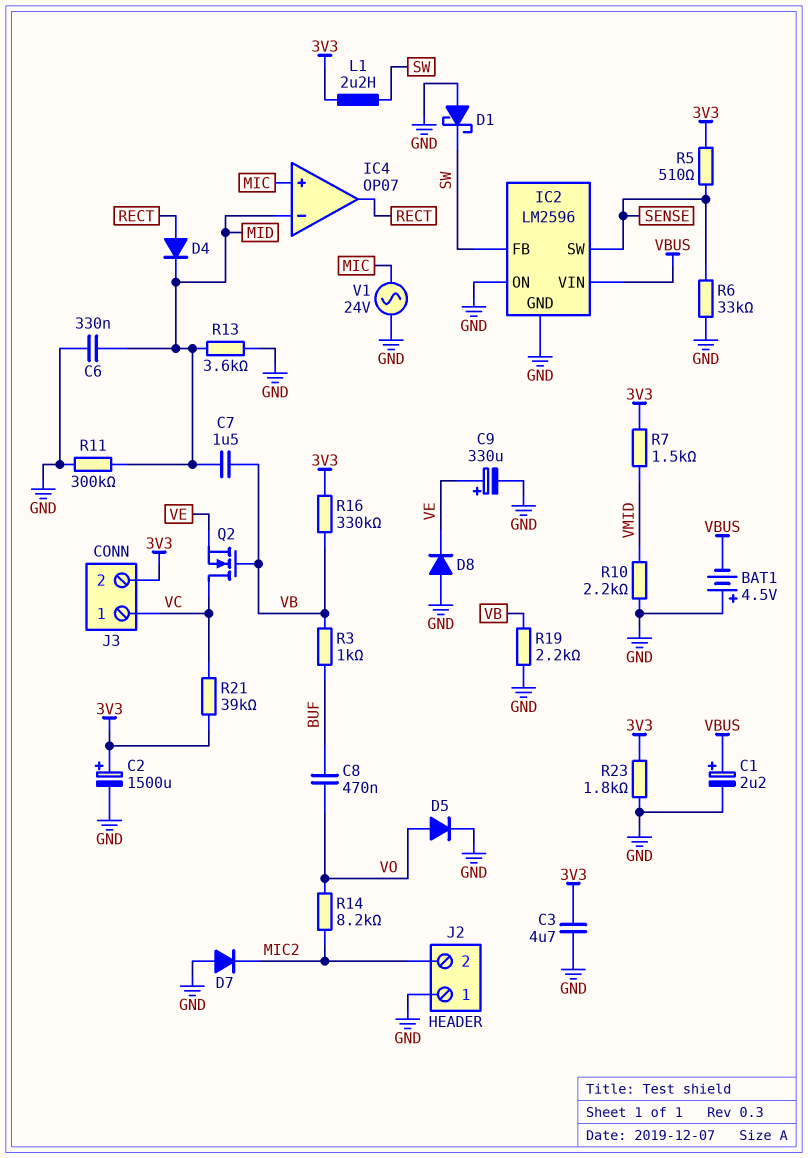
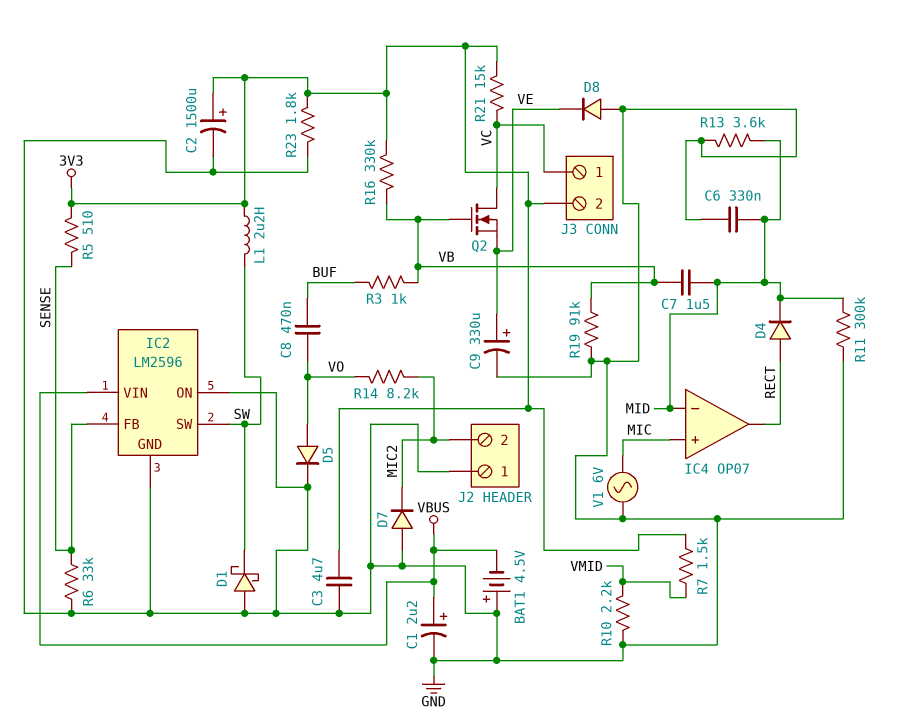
IC2 pin FB: SW -> SENSE
IC2 pin SW: SENSE -> SW
R19: 2.2k (GND, VB) -> 91k (GND, VB)
R21: 39k (3V3, VC) -> 15k (3V3, VC)
V1: AC 24V (GND, MIC) -> AC 6V (GND, MIC)

